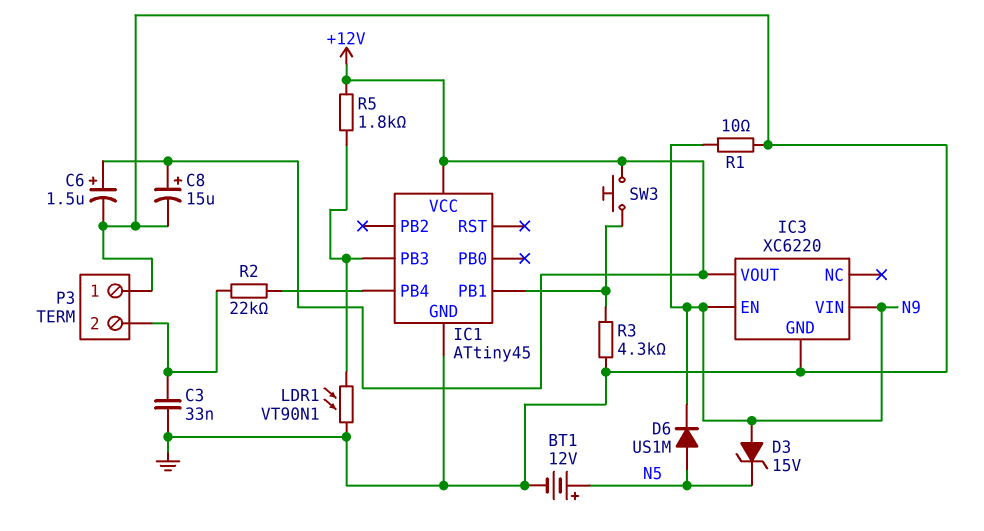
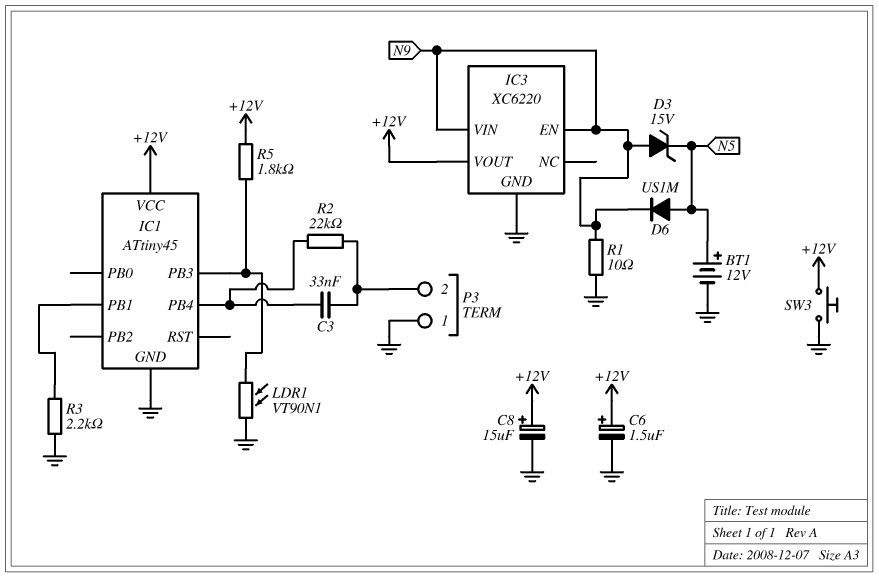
C3: 33nF (GND, P3/2) -> 33nF (IC1/PB4, P3/2)
R3: 4.3k (GND, IC1/PB1) -> 2.2k (GND, IC1/PB1)
SW3: button (+12V, IC1/PB1) -> button (+12V, GND)

